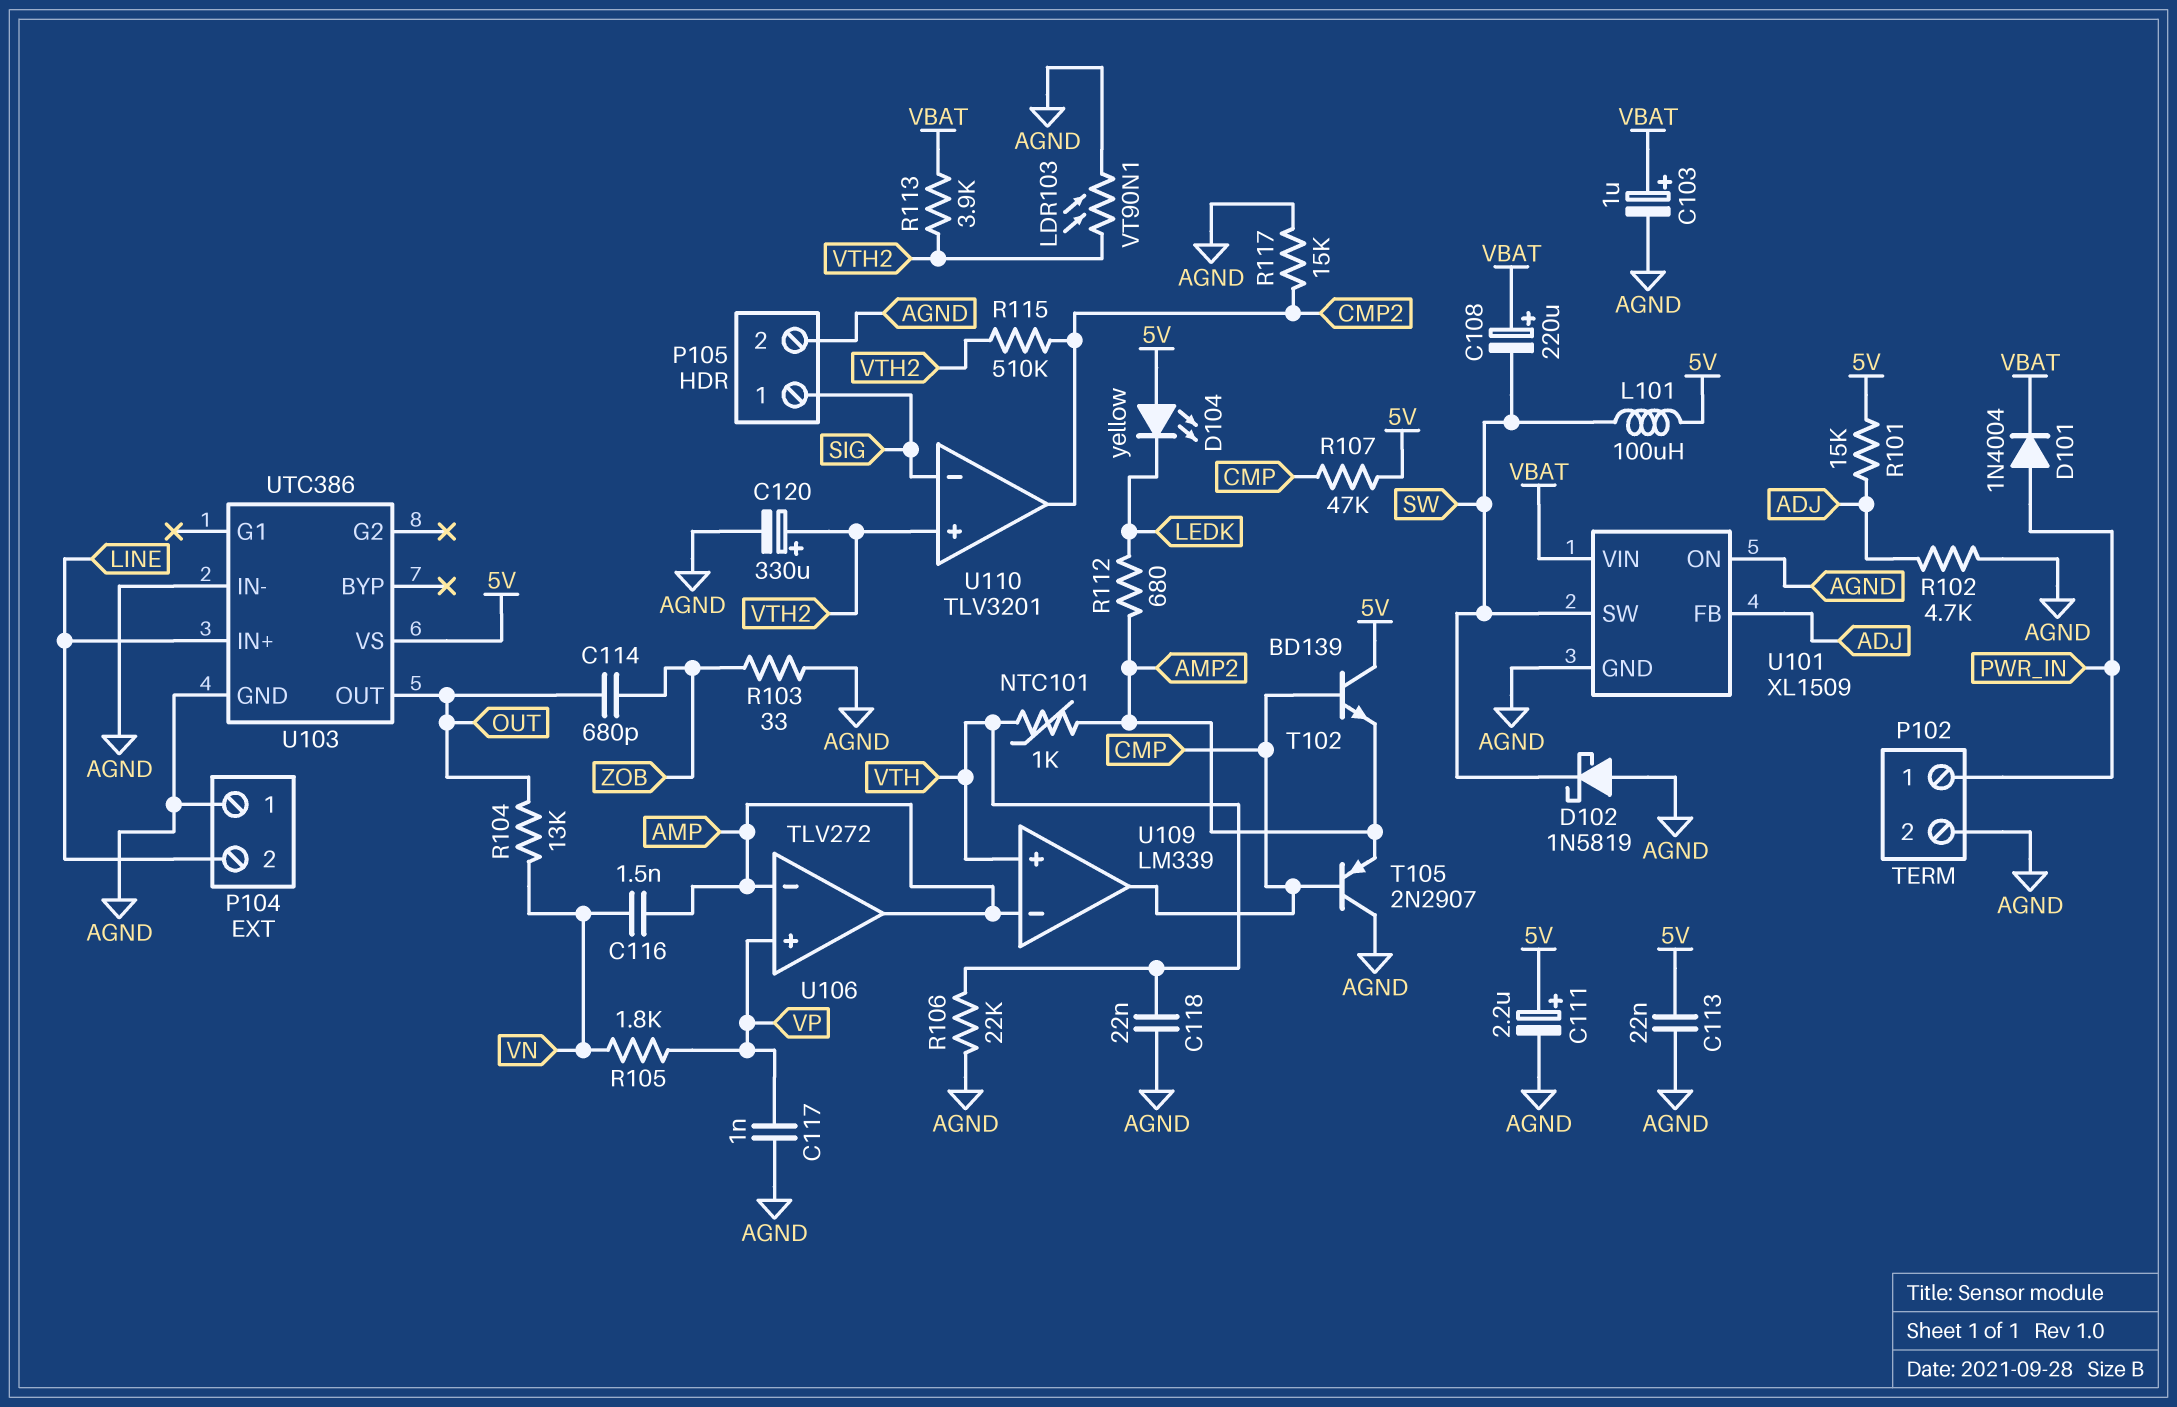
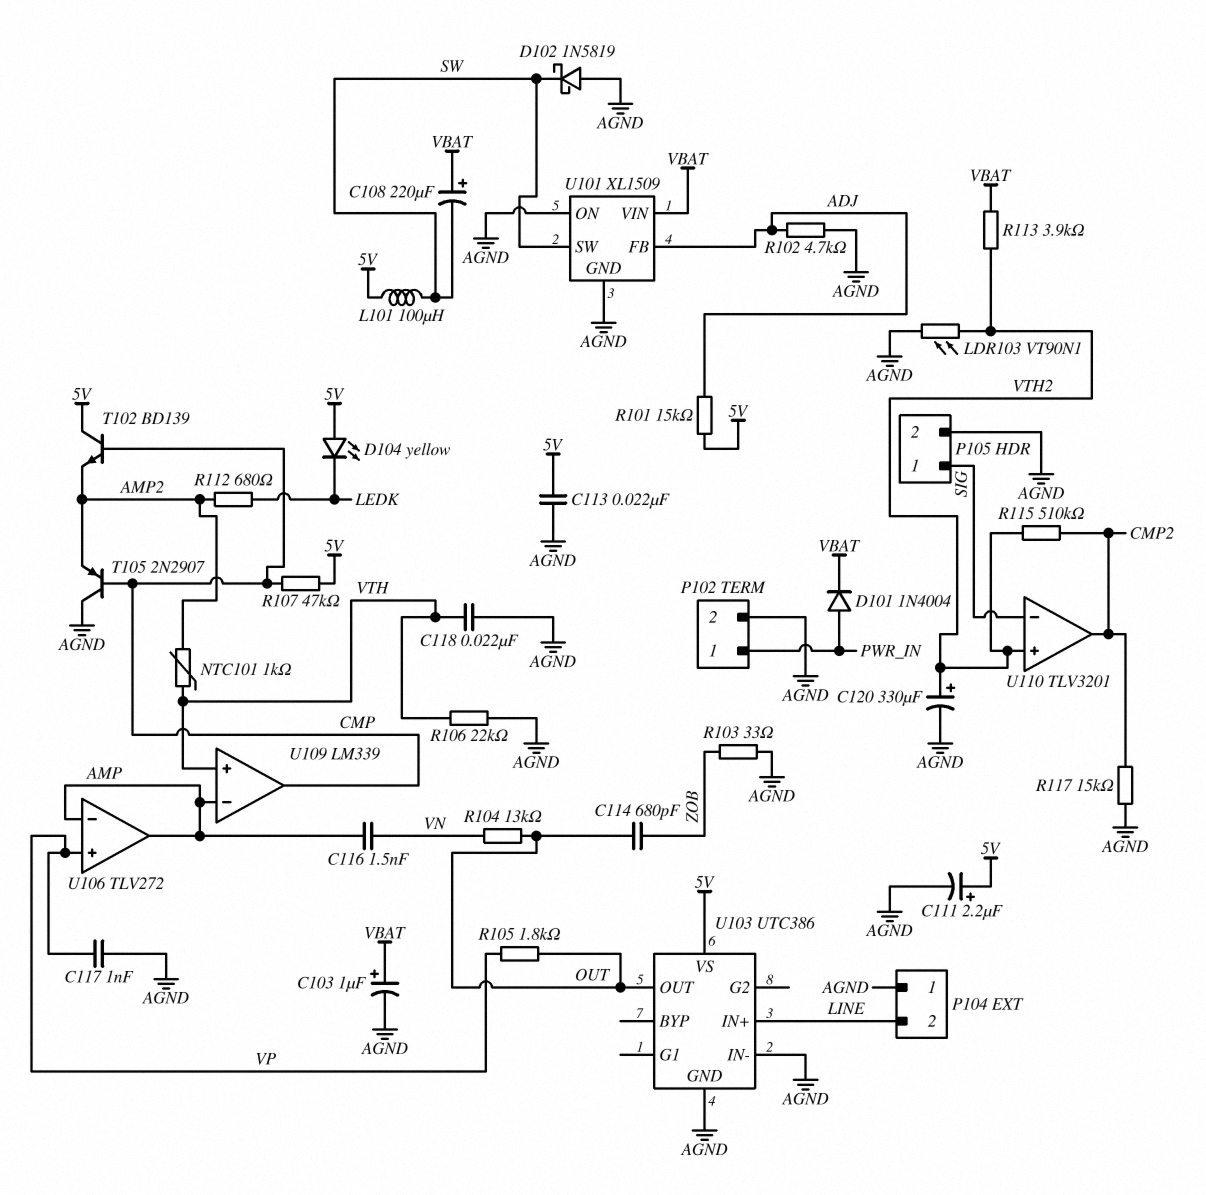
R105: 1.8k (VN, VP) -> 1.8k (OUT, VP)

